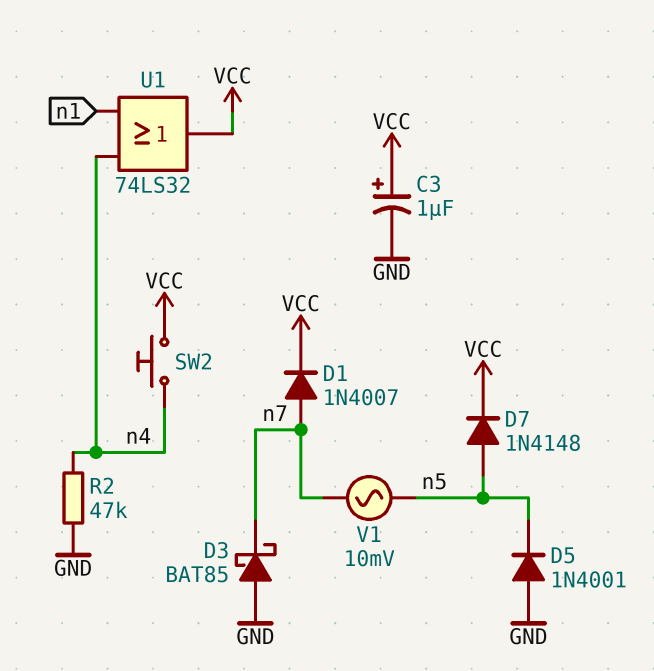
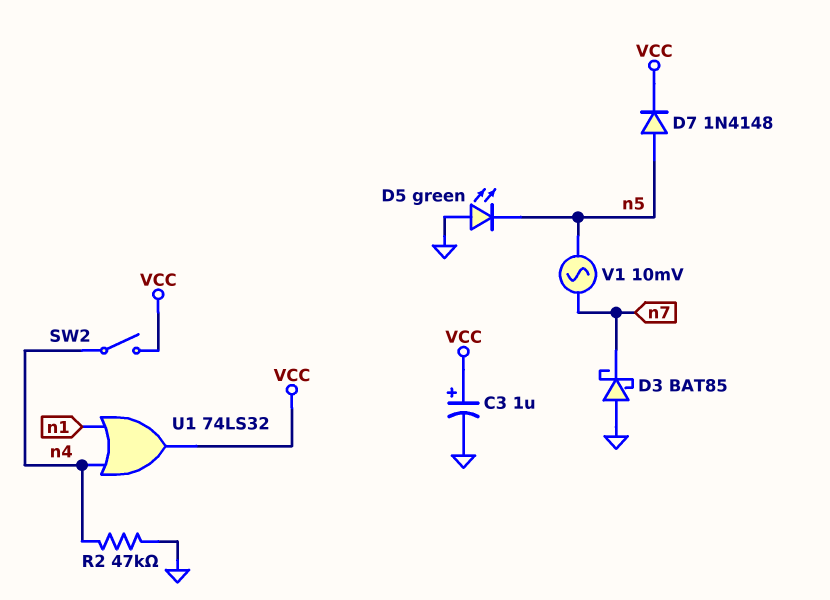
D1: diode 1N4007 (A n7, K VCC) -> none
D5: diode 1N4001 (A GND, K n5) -> LED green (A GND, K n5)
SW2: button (VCC, n4) -> switch (VCC, n4)

